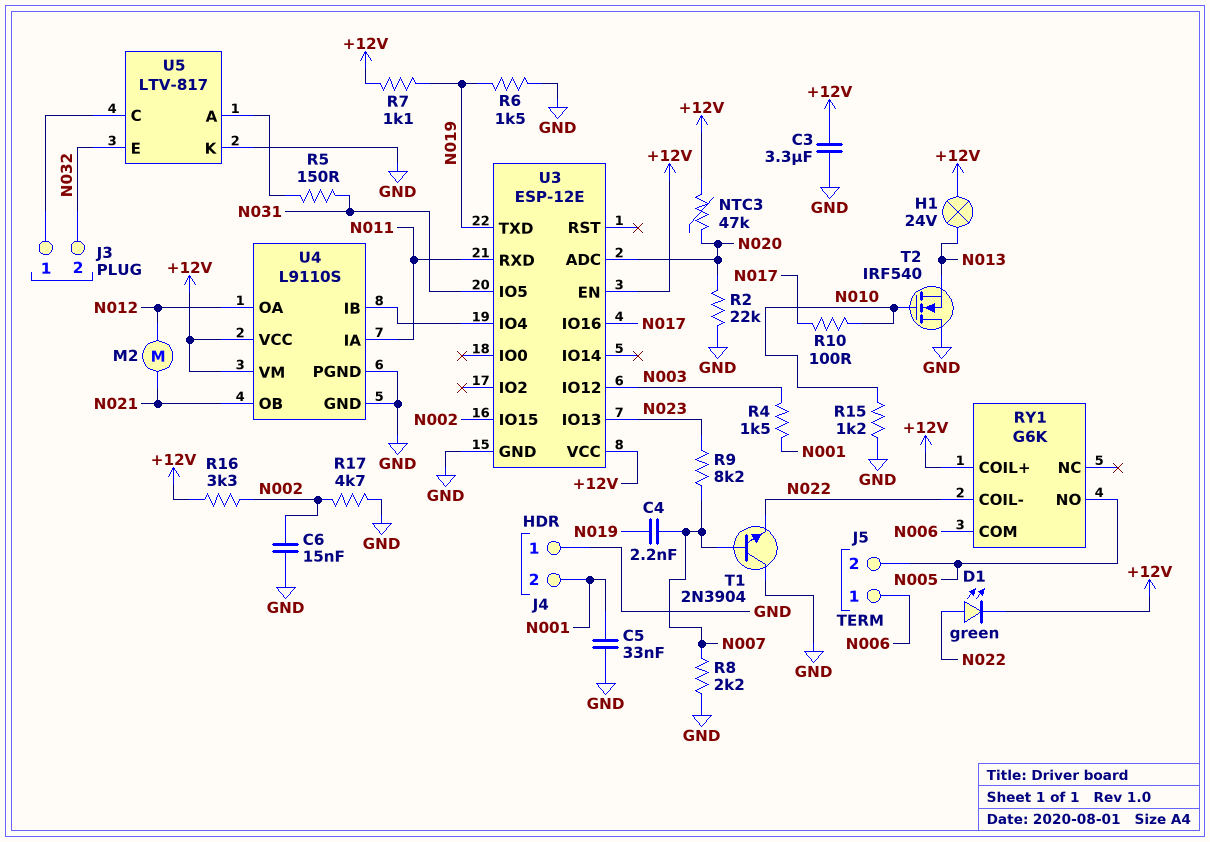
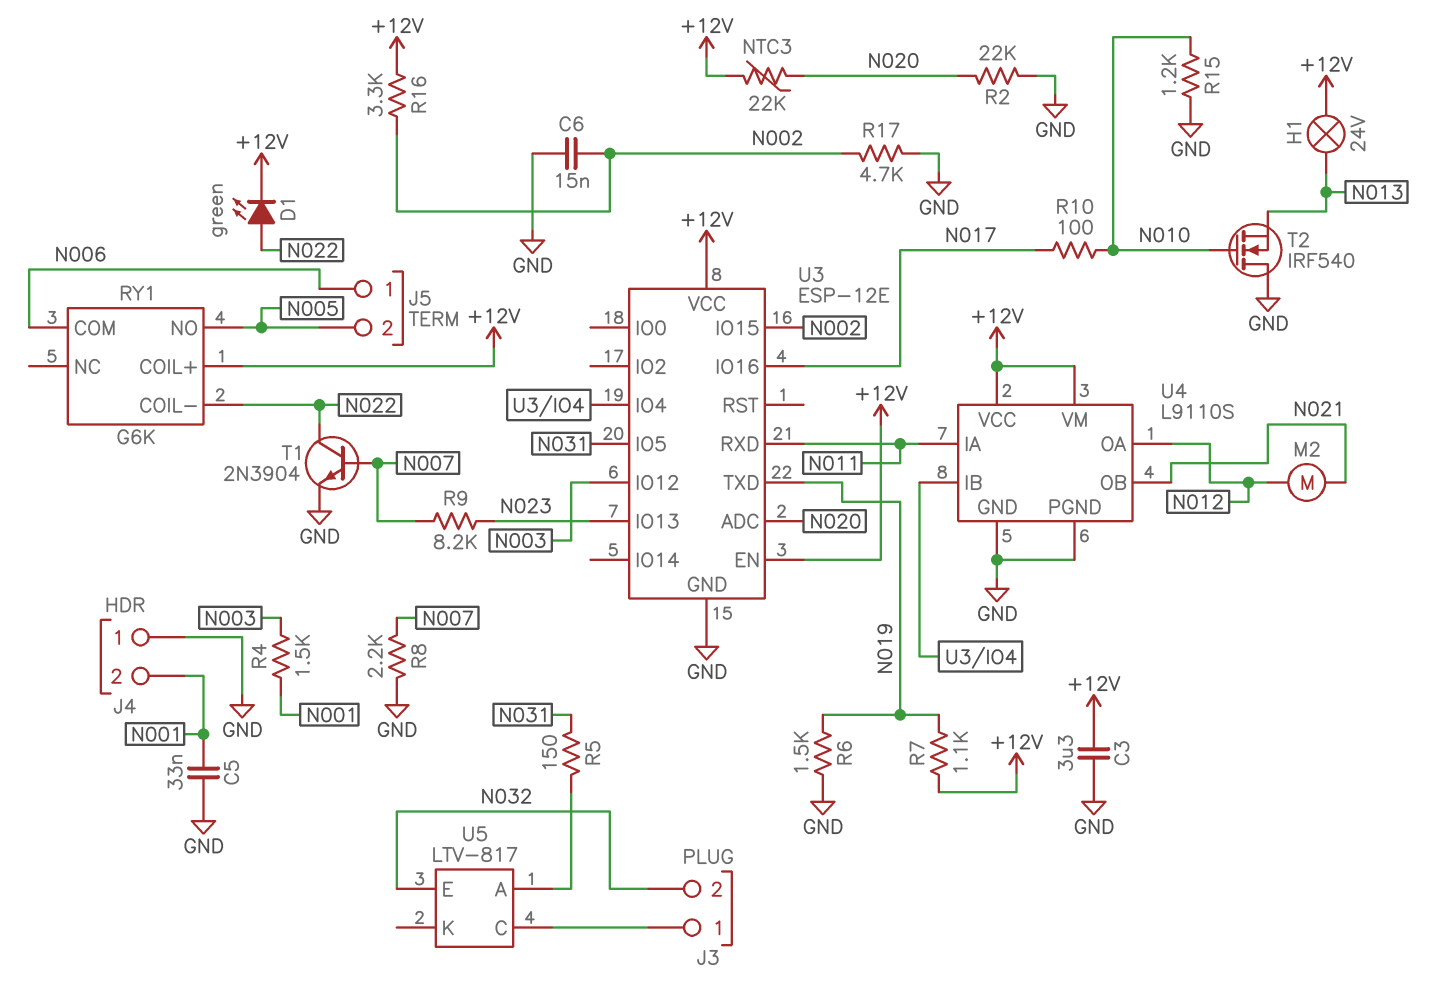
C4: 2.2nF (N007, N019) -> none
NTC3: 47k (+12V, N020) -> 22k (+12V, N020)
T1: NPN 2N3904 (B N007, C GND, E N022) -> NPN 2N3904 (B N007, C N022, E GND)
U5 pin K: GND -> none

